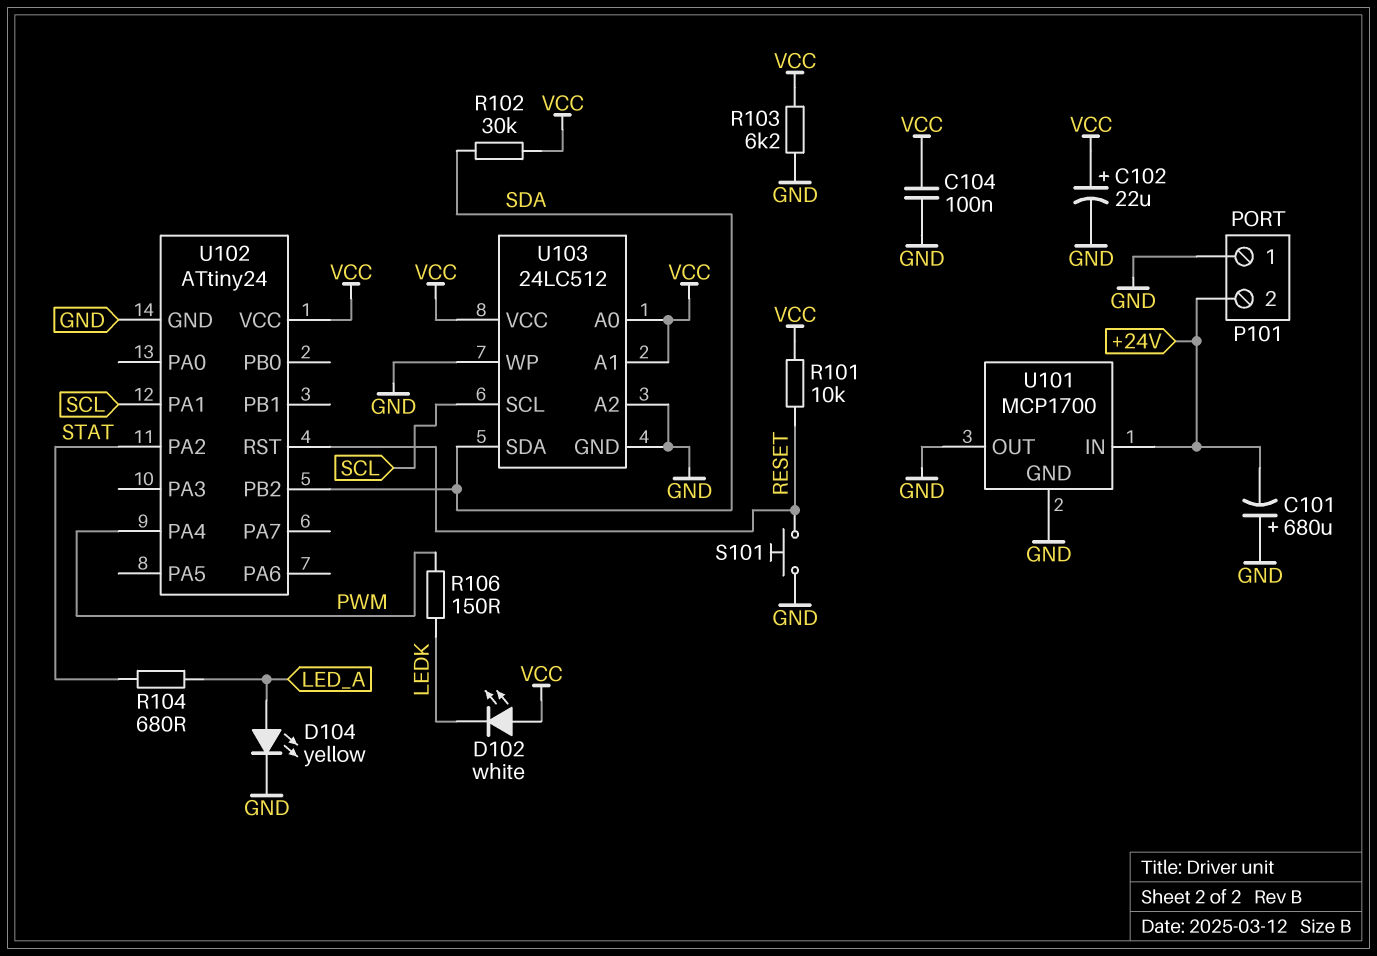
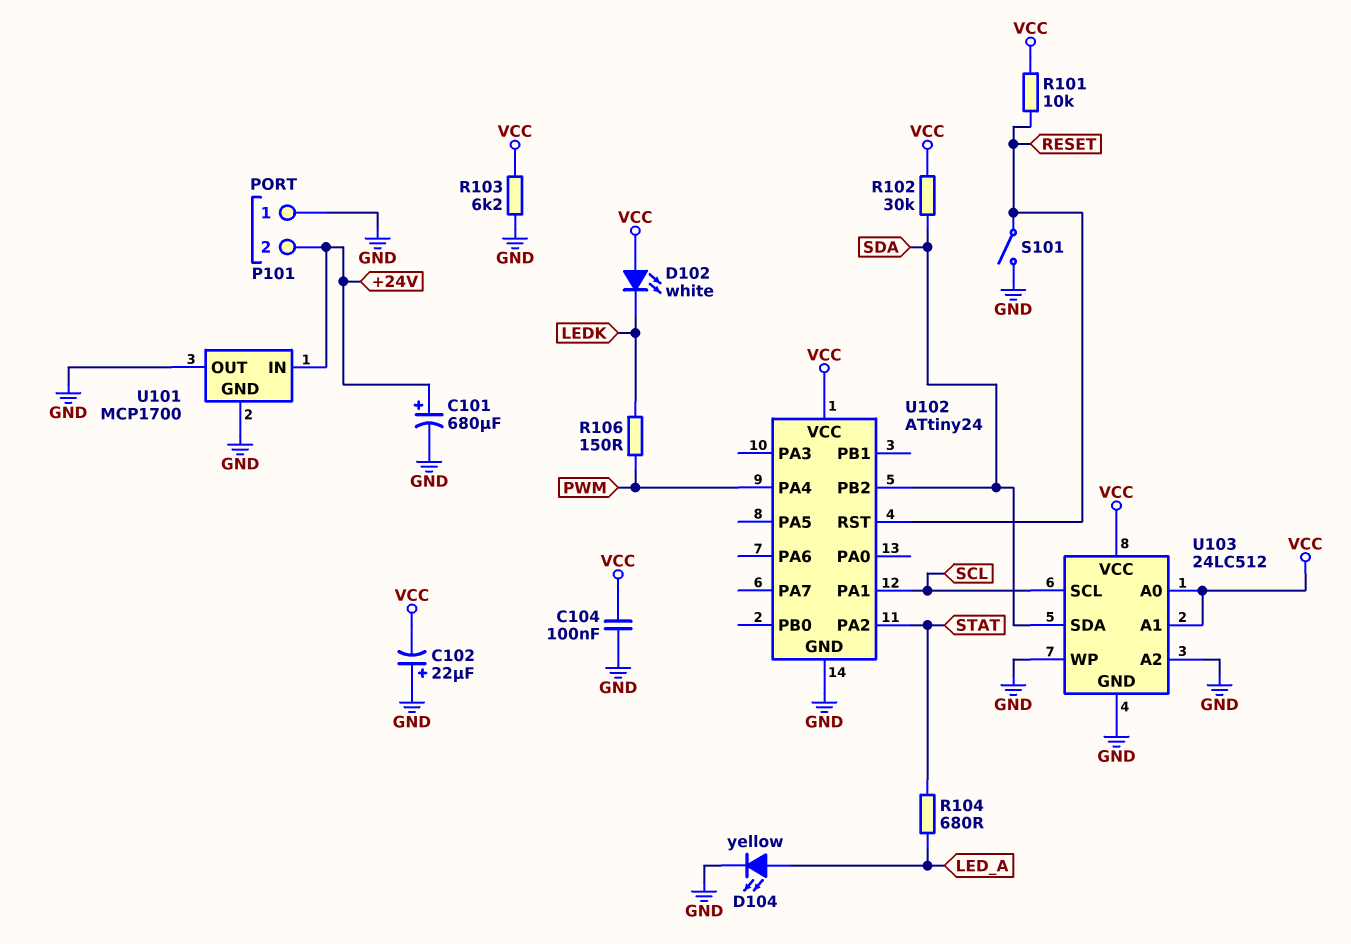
C101: 680uF (plus GND, minus +24V) -> 680uF (plus +24V, minus GND)
C102: 22uF (plus VCC, minus GND) -> 22uF (plus GND, minus VCC)
S101: button (GND, RESET) -> switch (GND, RESET)

